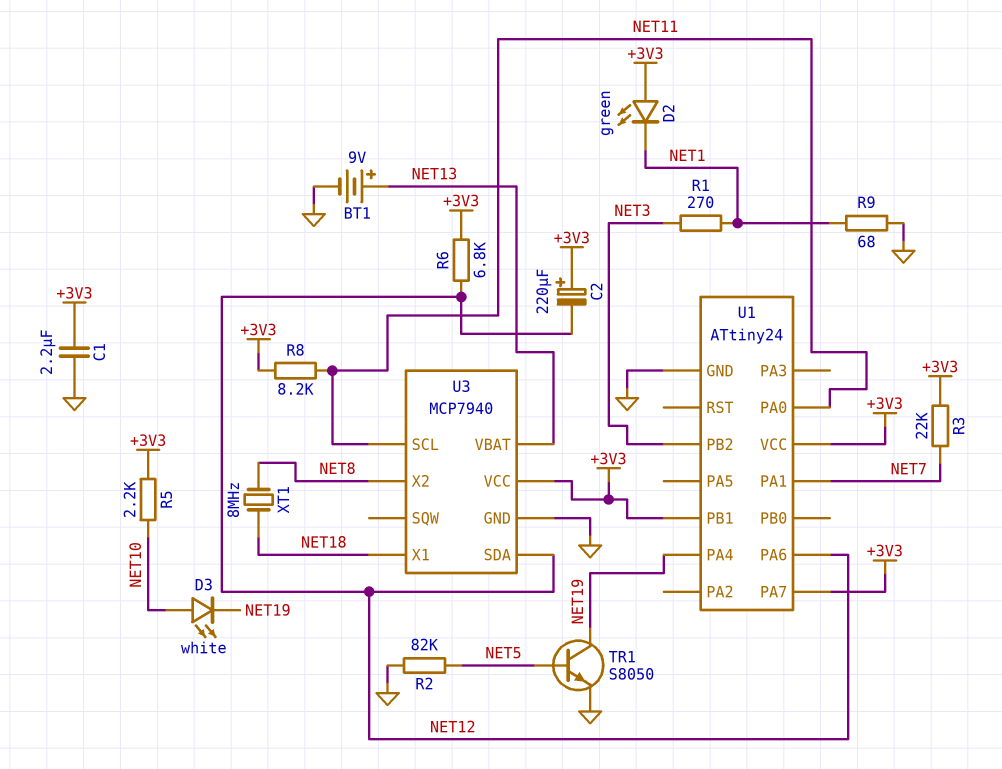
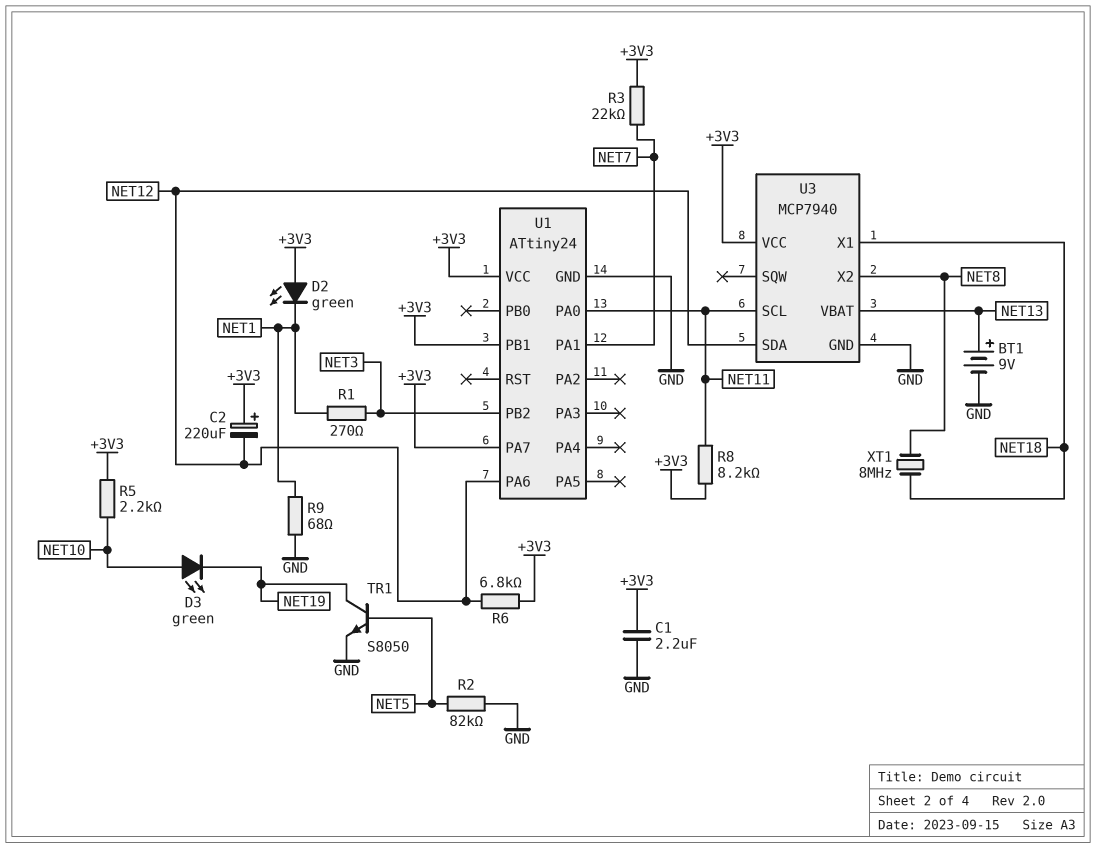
D3: LED white (A NET10, K NET19) -> LED green (A NET10, K NET19)
U1 pin PA4: NET19 -> none

